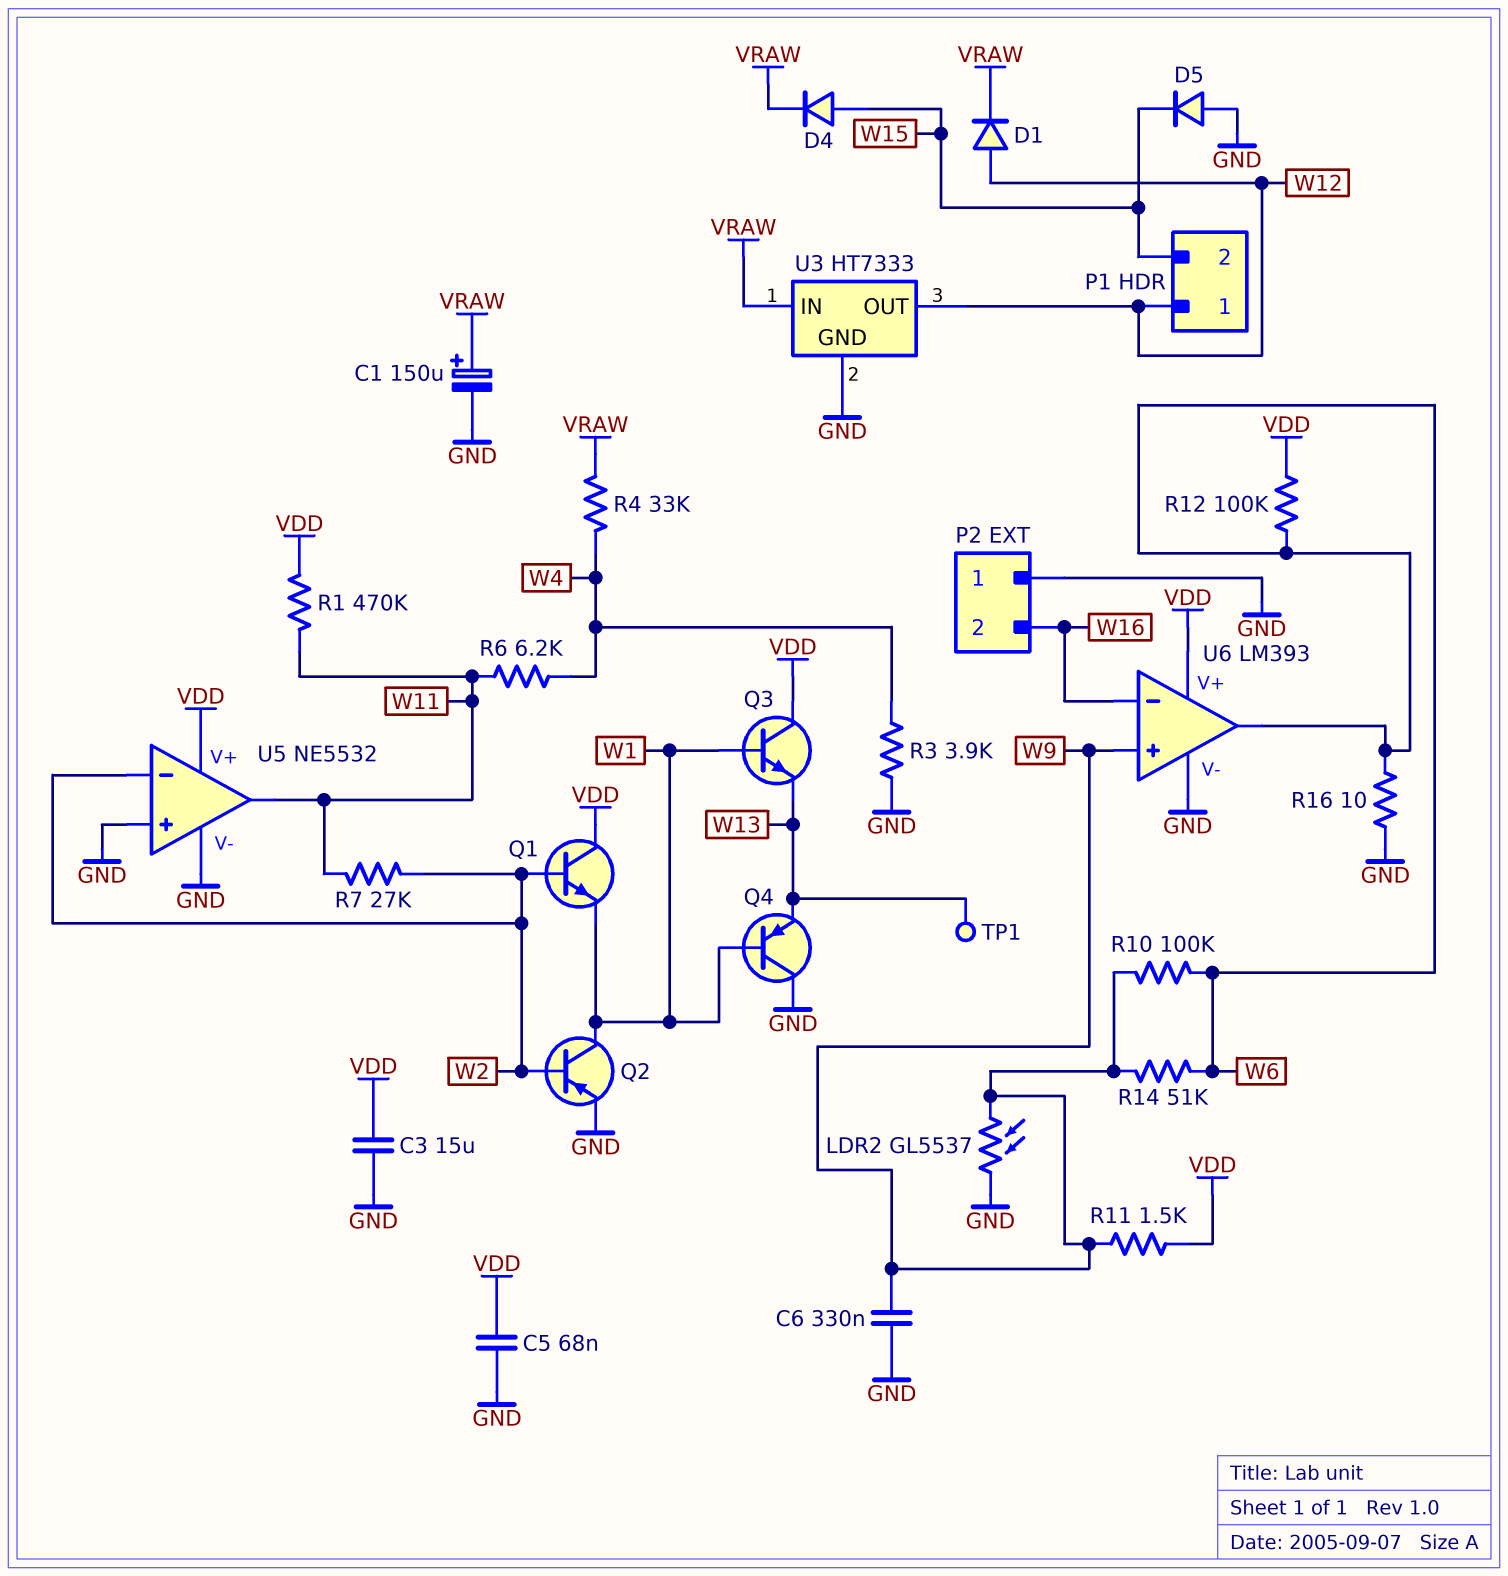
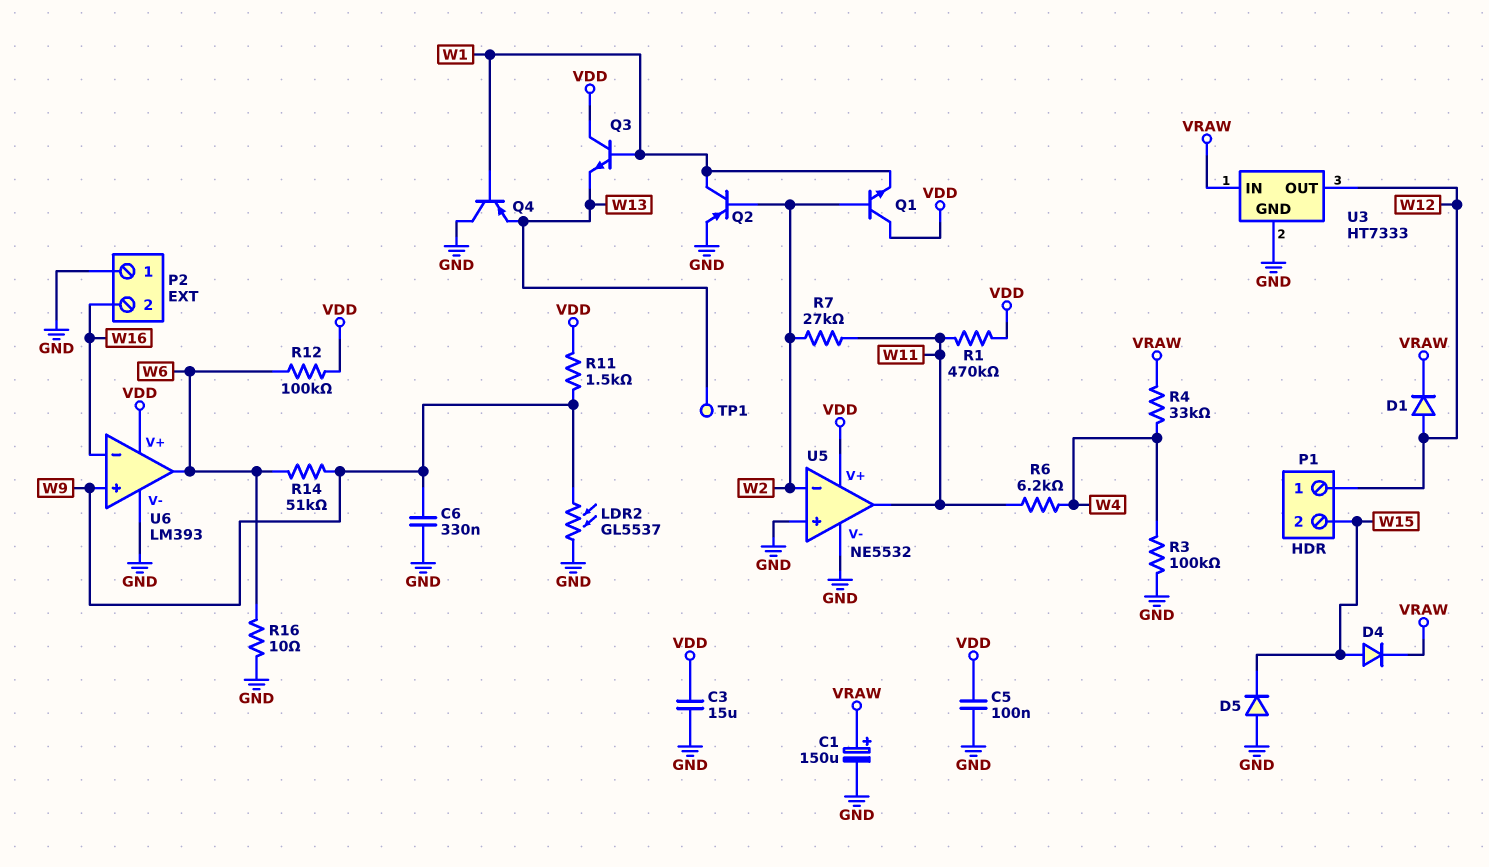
C5: 68nF (GND, VDD) -> 100nF (GND, VDD)
R3: 3.9k (GND, W4) -> 100k (GND, W4)
R10: 100k (W6, W9) -> none

